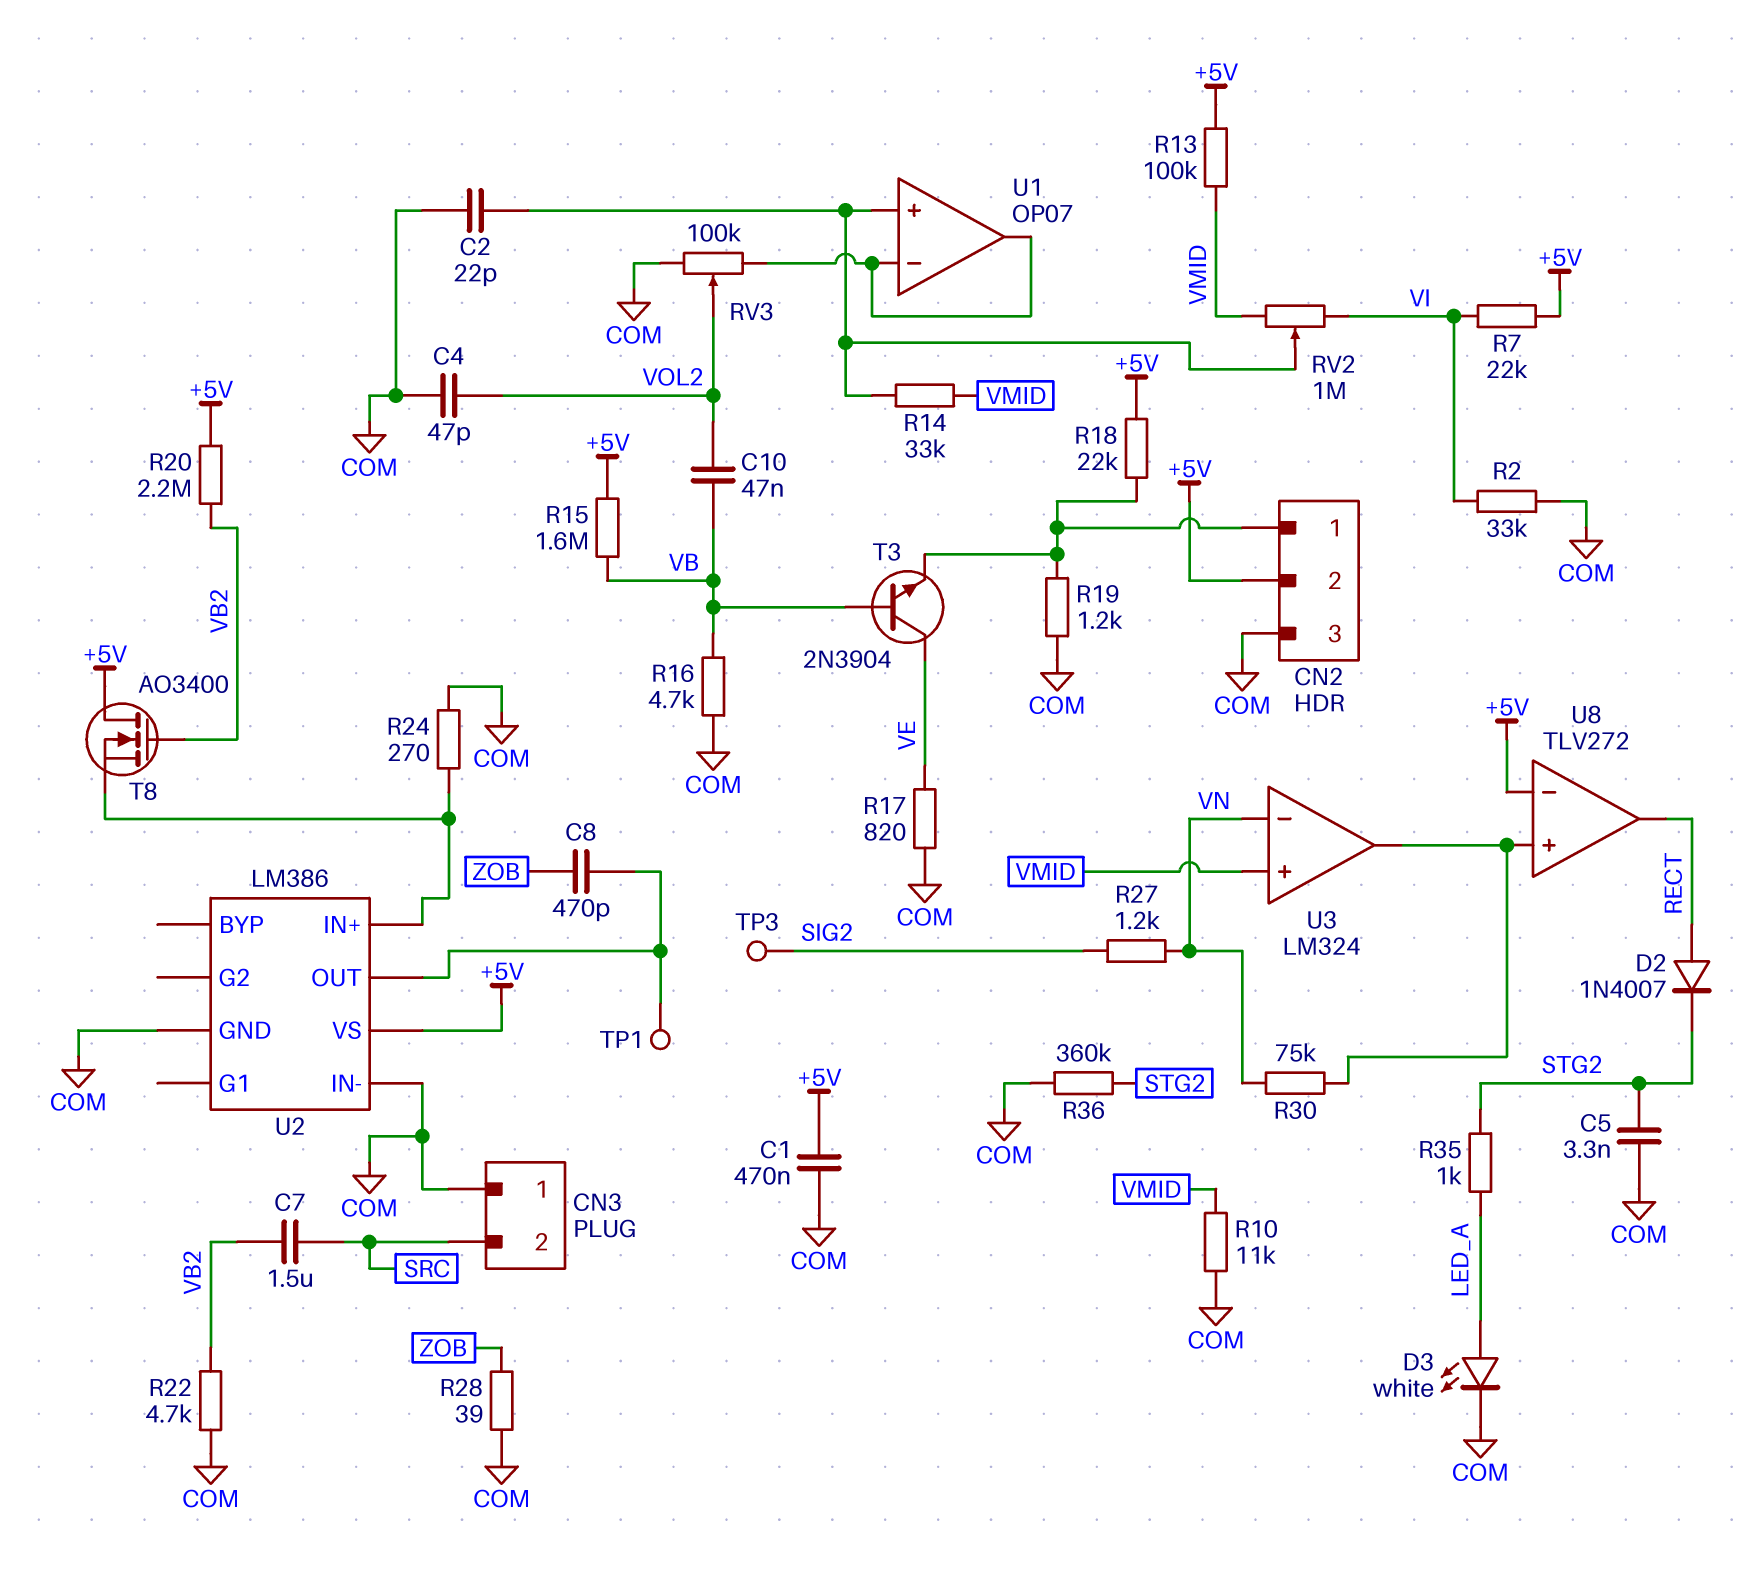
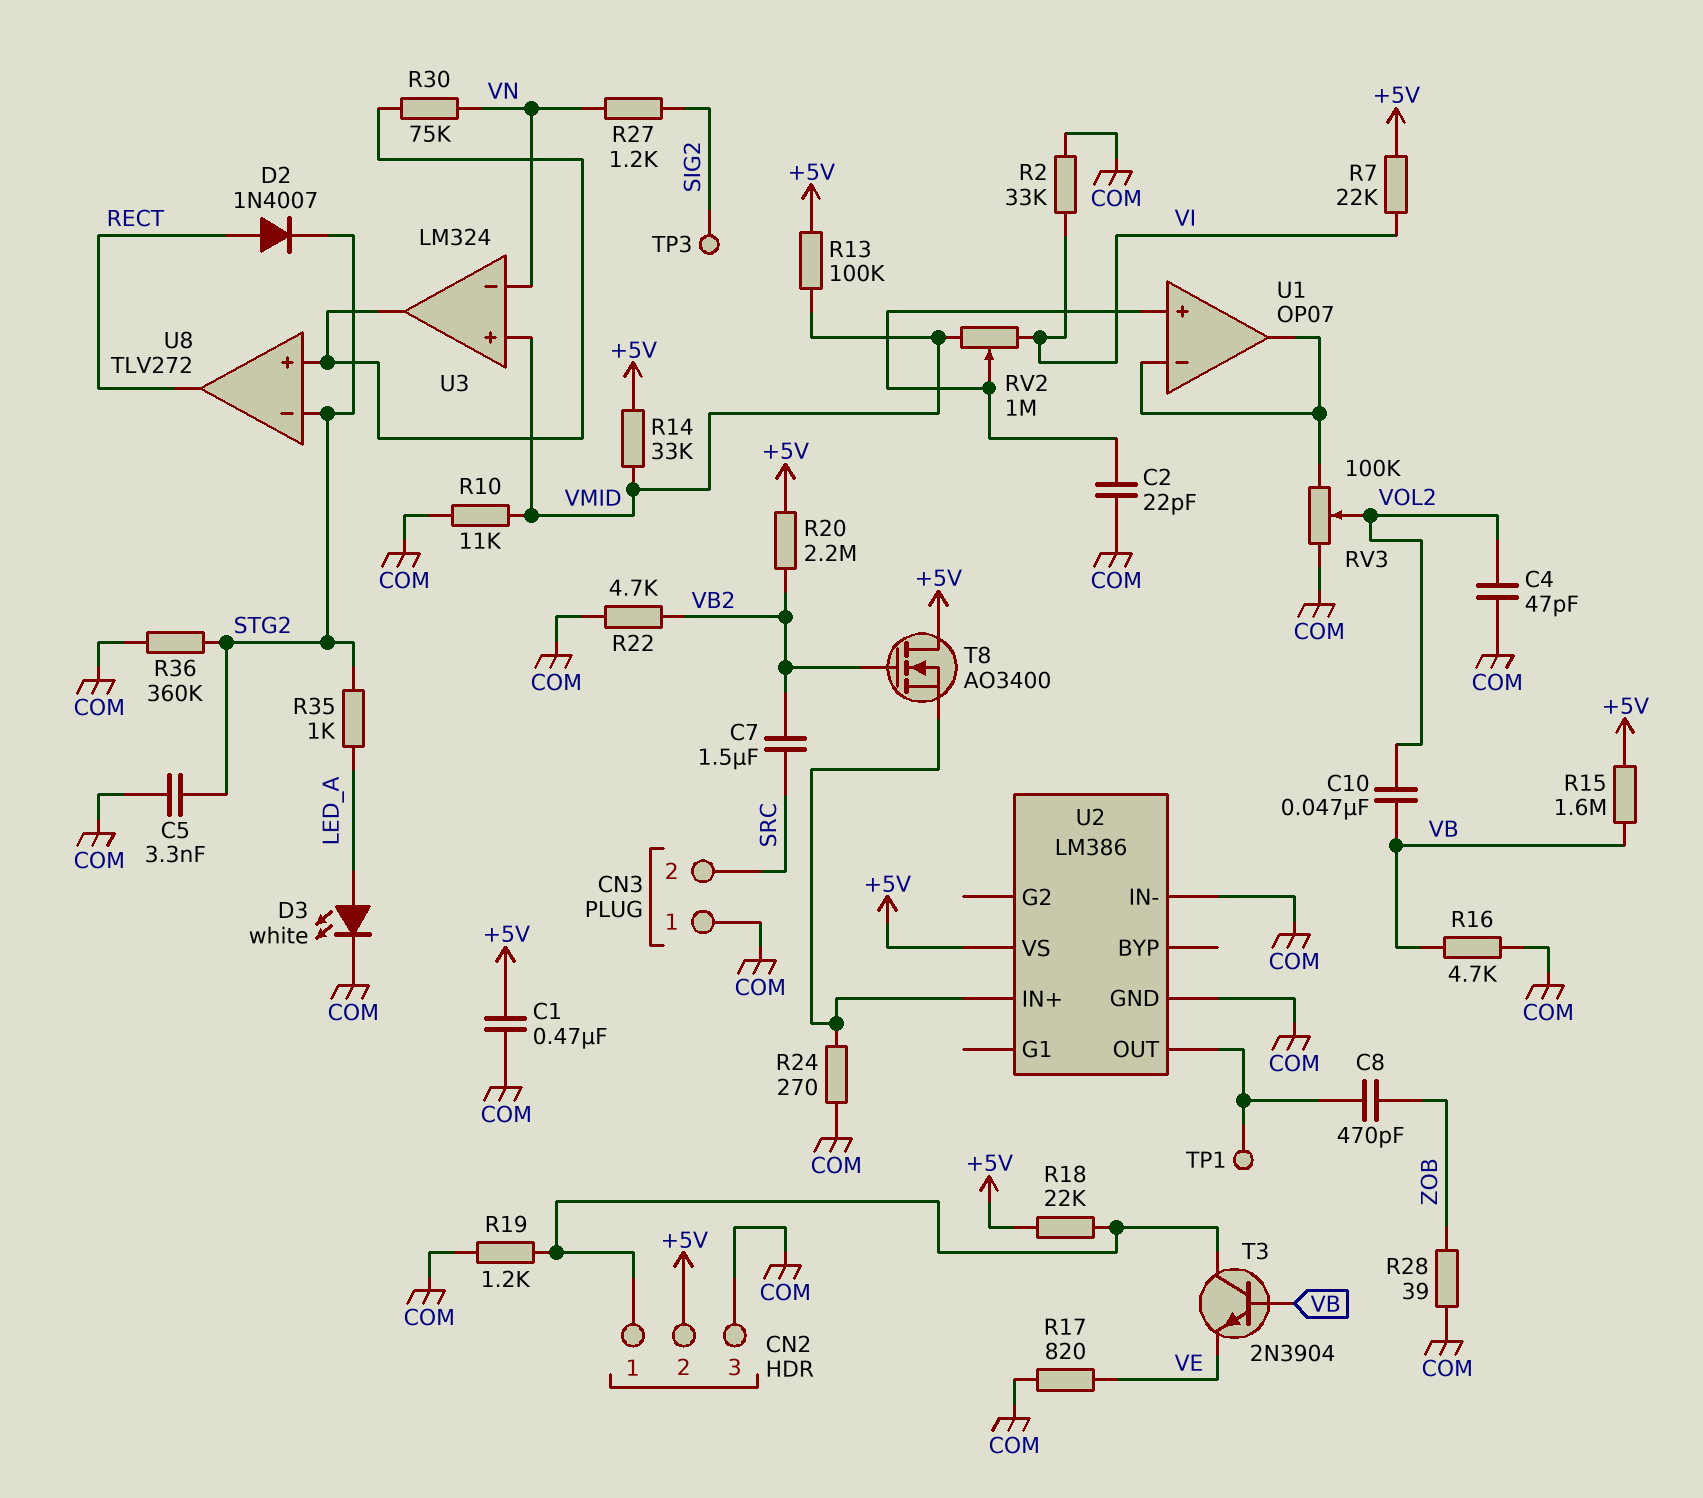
R14: 33k (U1/in+, VMID) -> 33k (+5V, VMID)
T3: NPN 2N3904 (B VB, C VE, E CN2/1) -> NPN 2N3904 (B VB, C CN2/1, E VE)
U8 pin in-: +5V -> STG2

